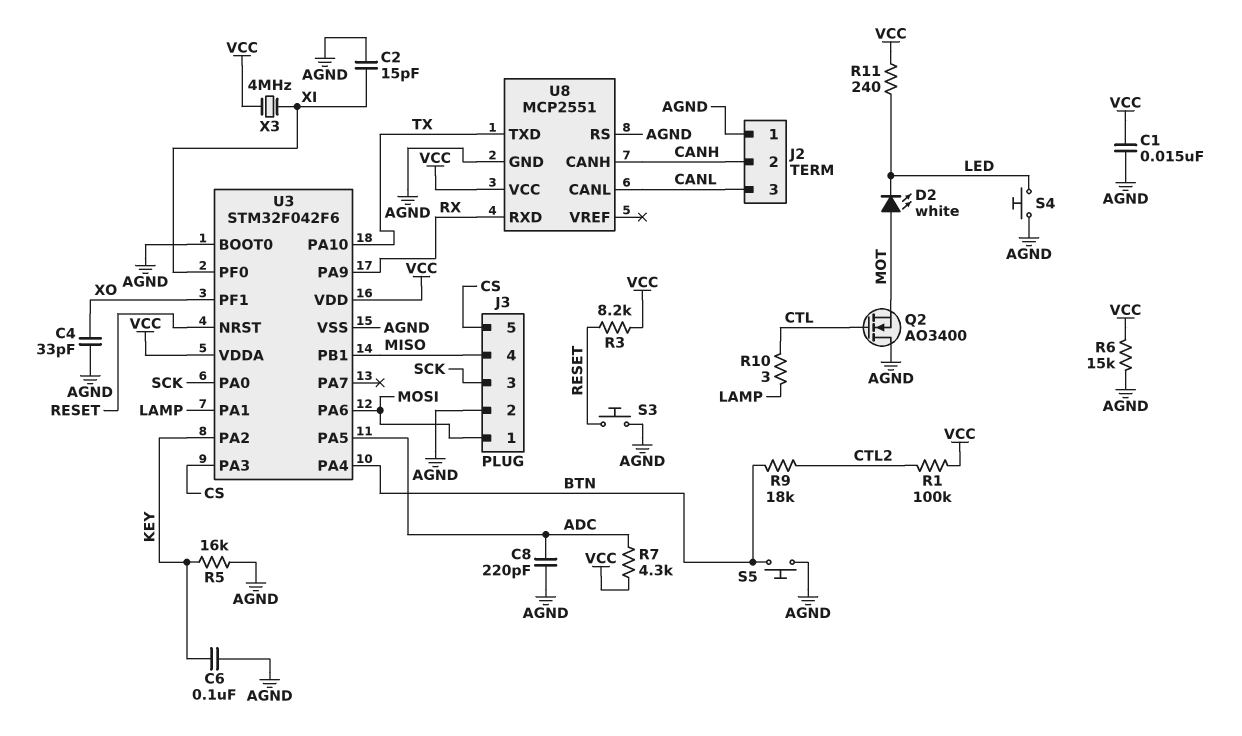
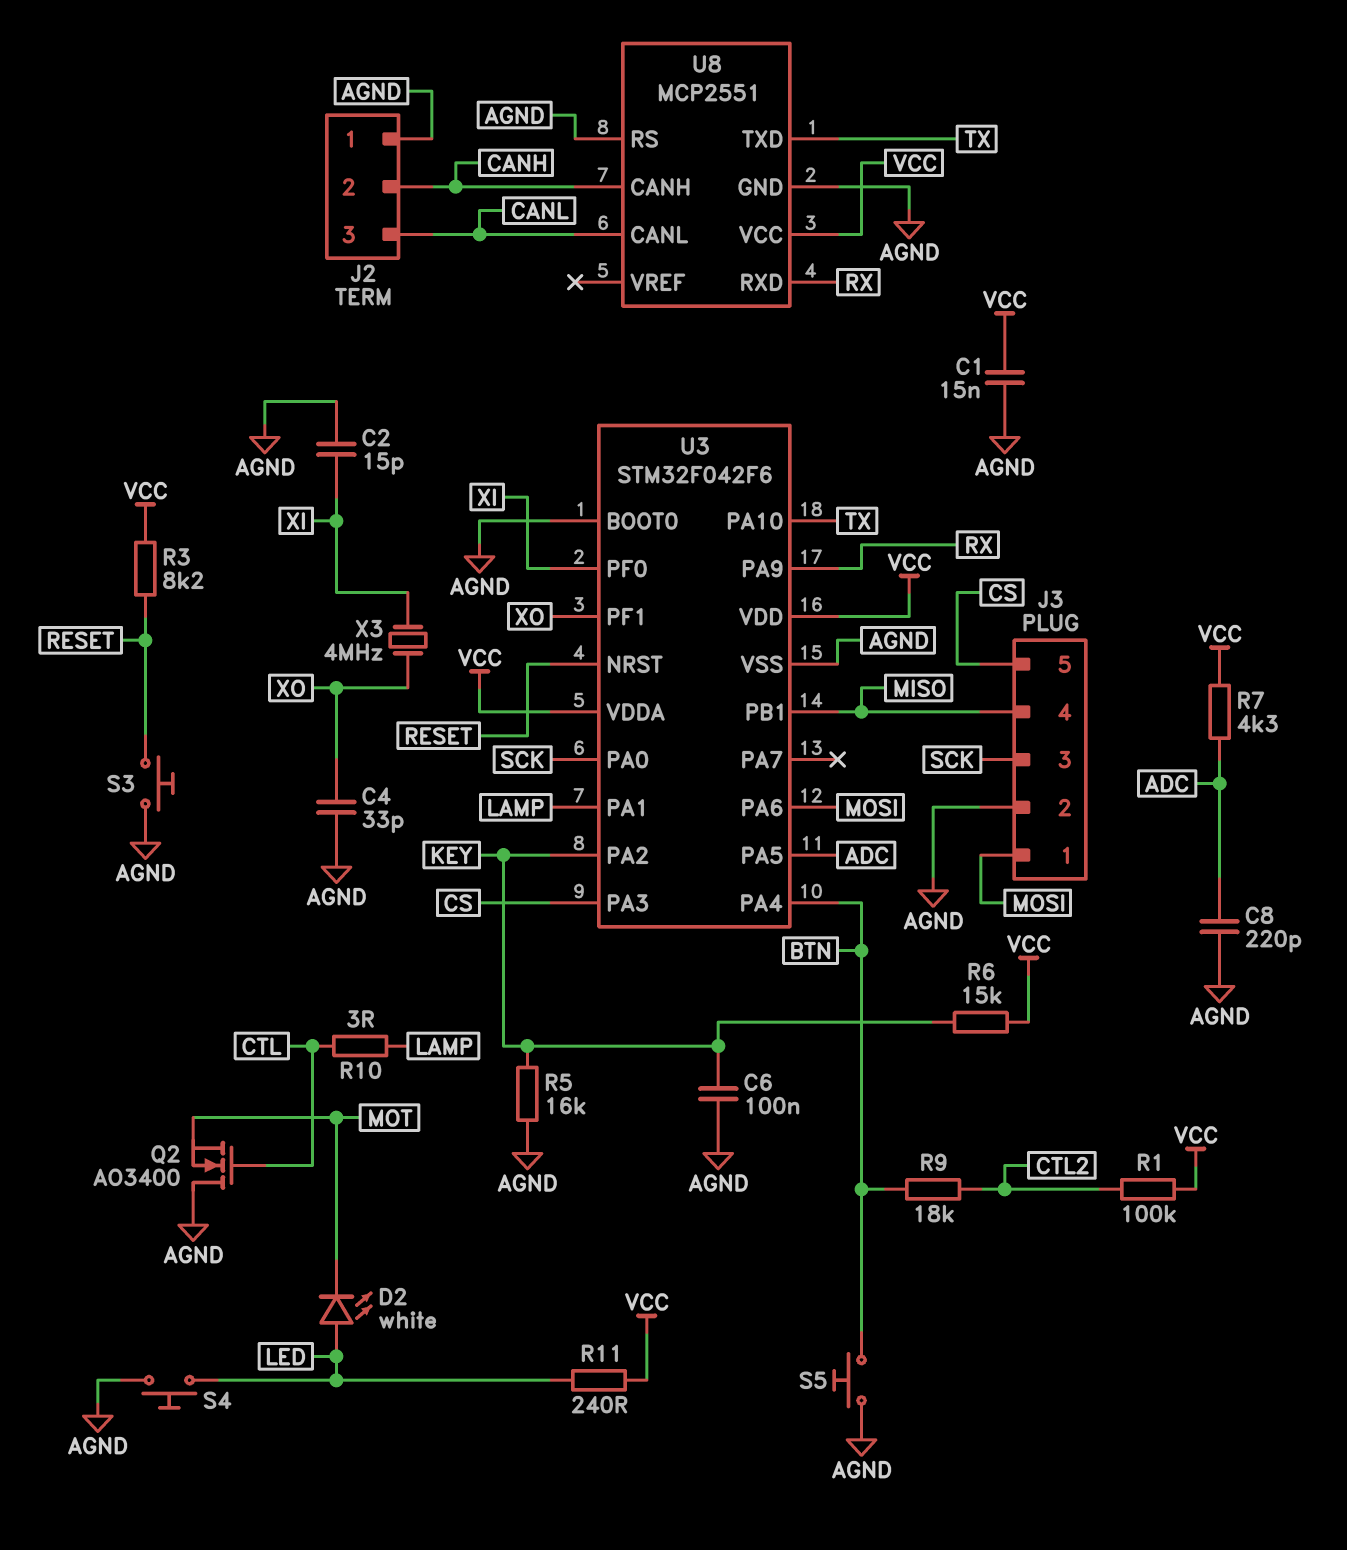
D2: LED white (A MOT, K LED) -> LED white (A LED, K MOT)
R6: 15k (AGND, VCC) -> 15k (KEY, VCC)
X3: 4MHz (VCC, XI) -> 4MHz (XI, XO)

